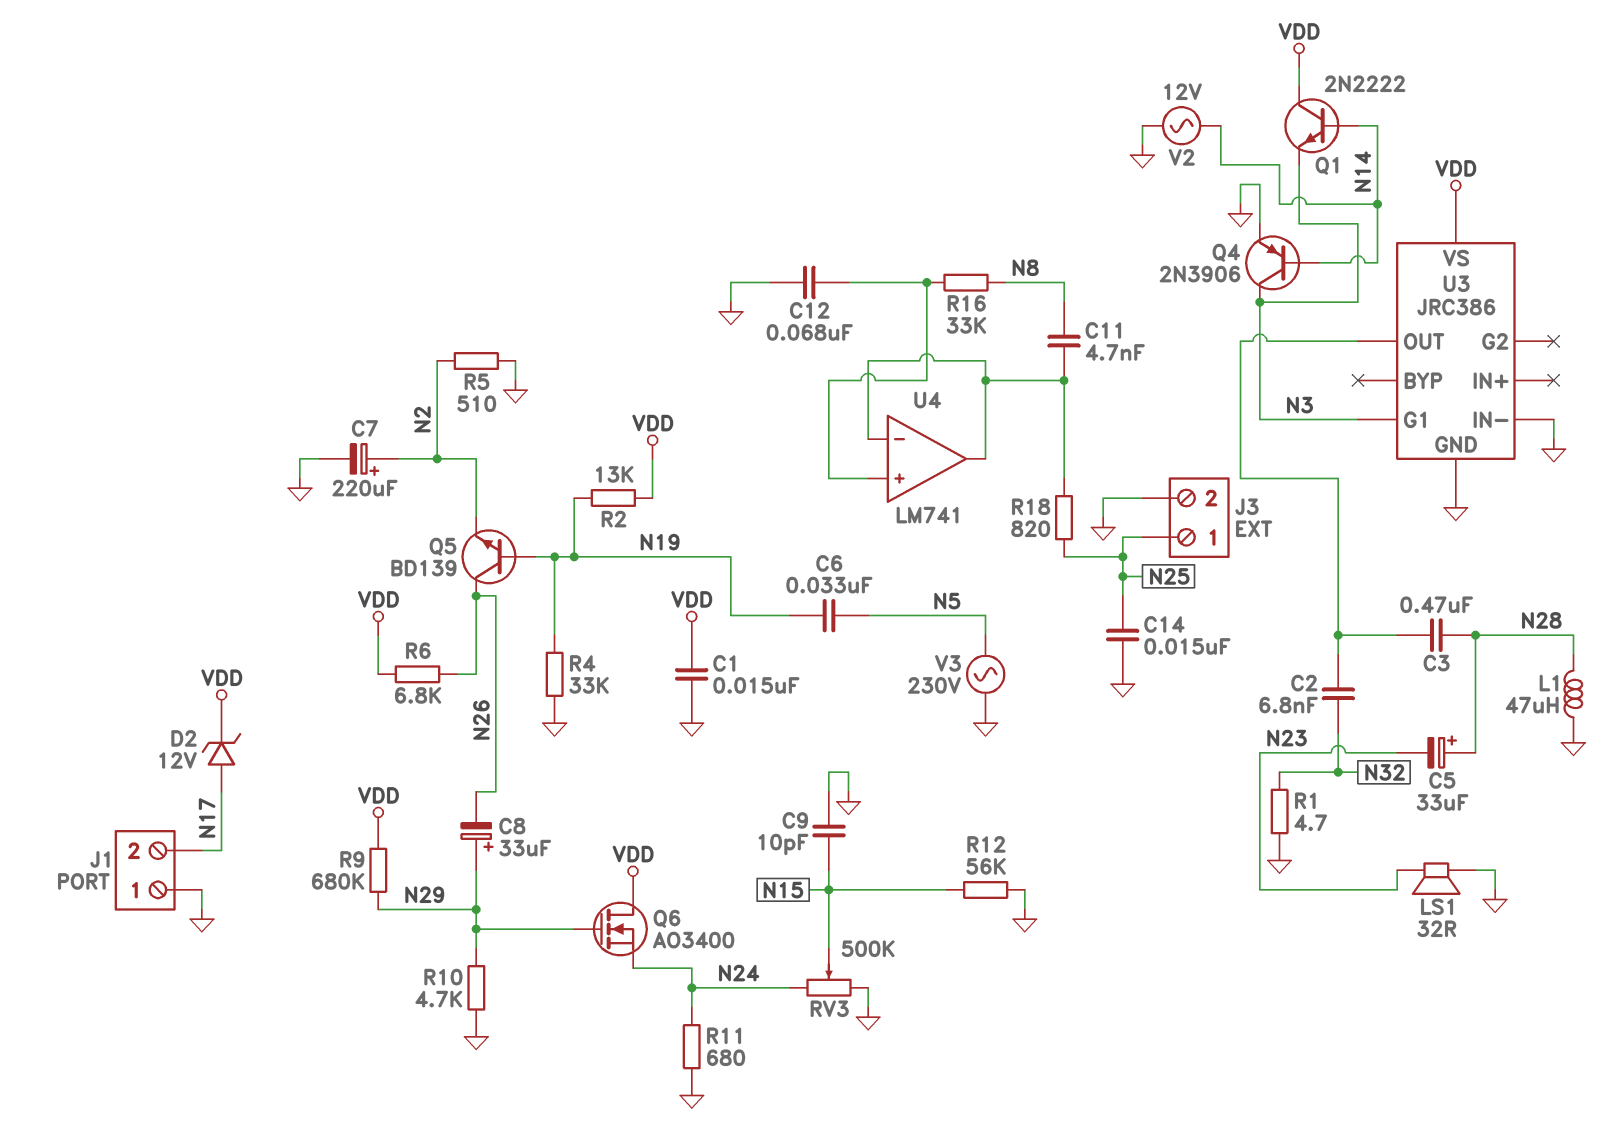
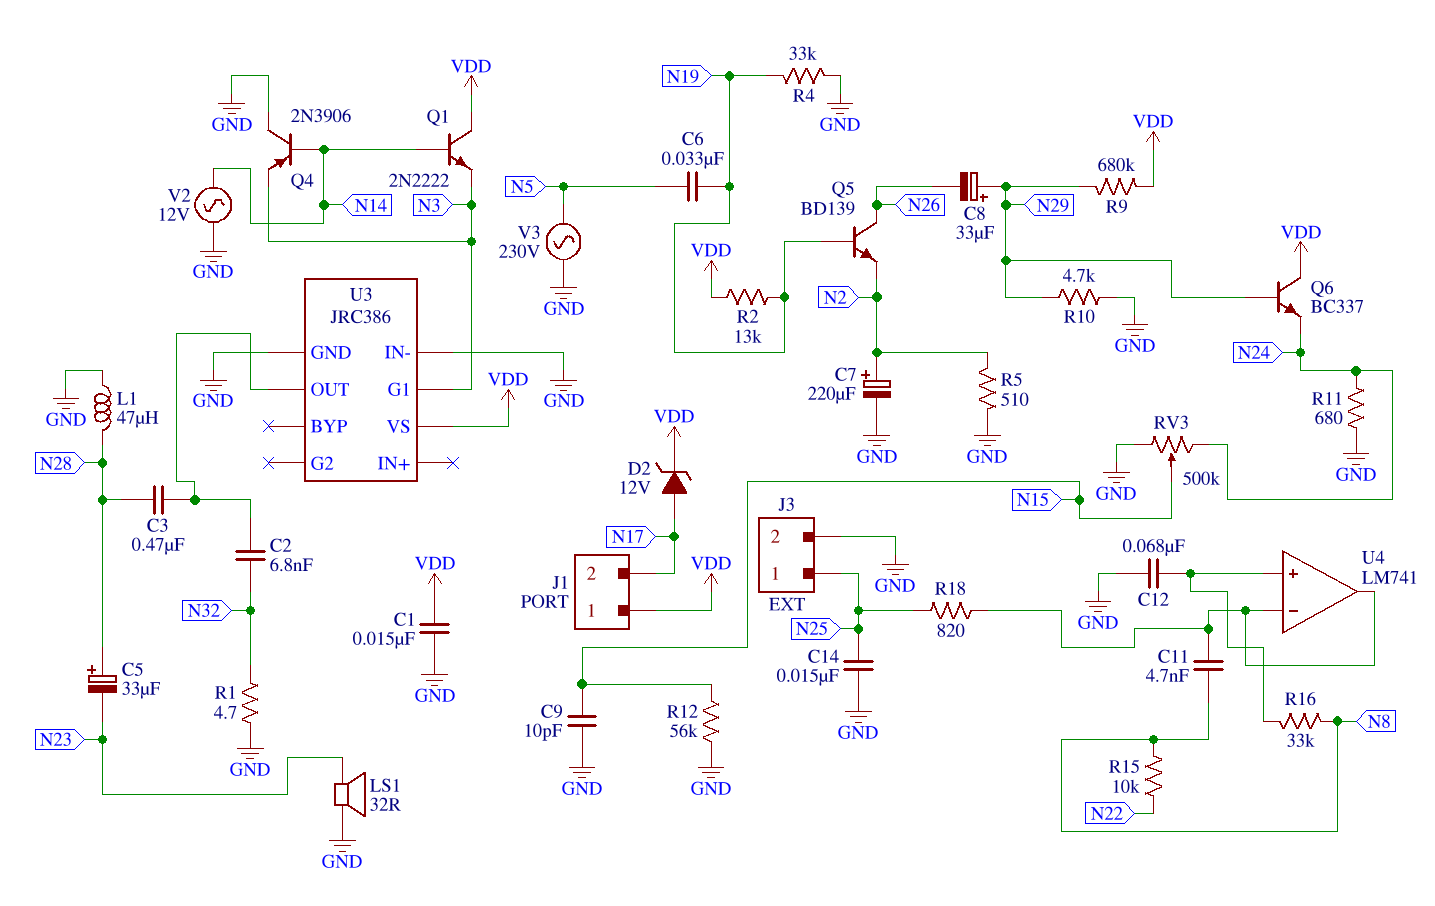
J1 pin 1: GND -> VDD
Q4: PNP 2N3906 (B N14, C N3, E GND) -> PNP 2N3906 (B N14, C GND, E N3)
Q6: NMOS AO3400 (G N29, D VDD, S N24) -> NPN BC337 (B N29, C VDD, E N24)
R6: 6.8k (N26, VDD) -> none
R15: none -> 10k (N8, N22)

